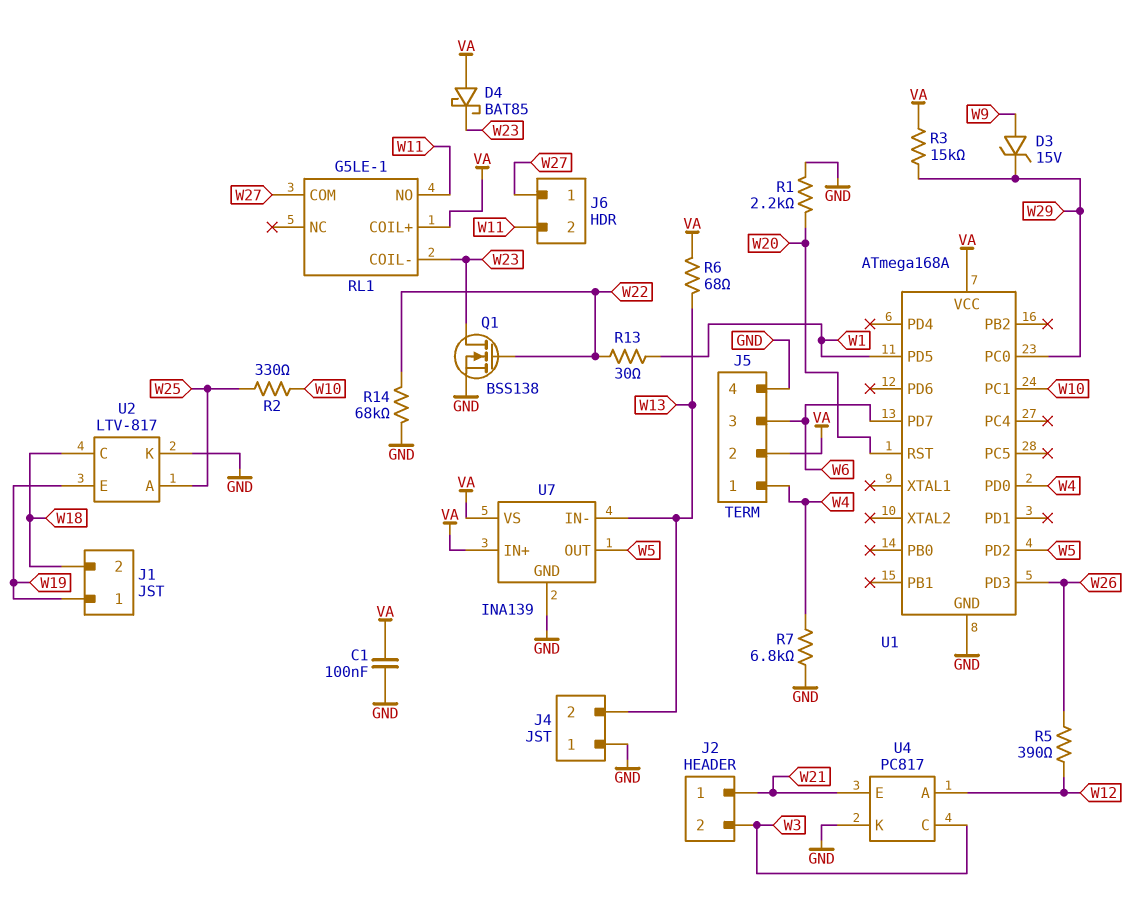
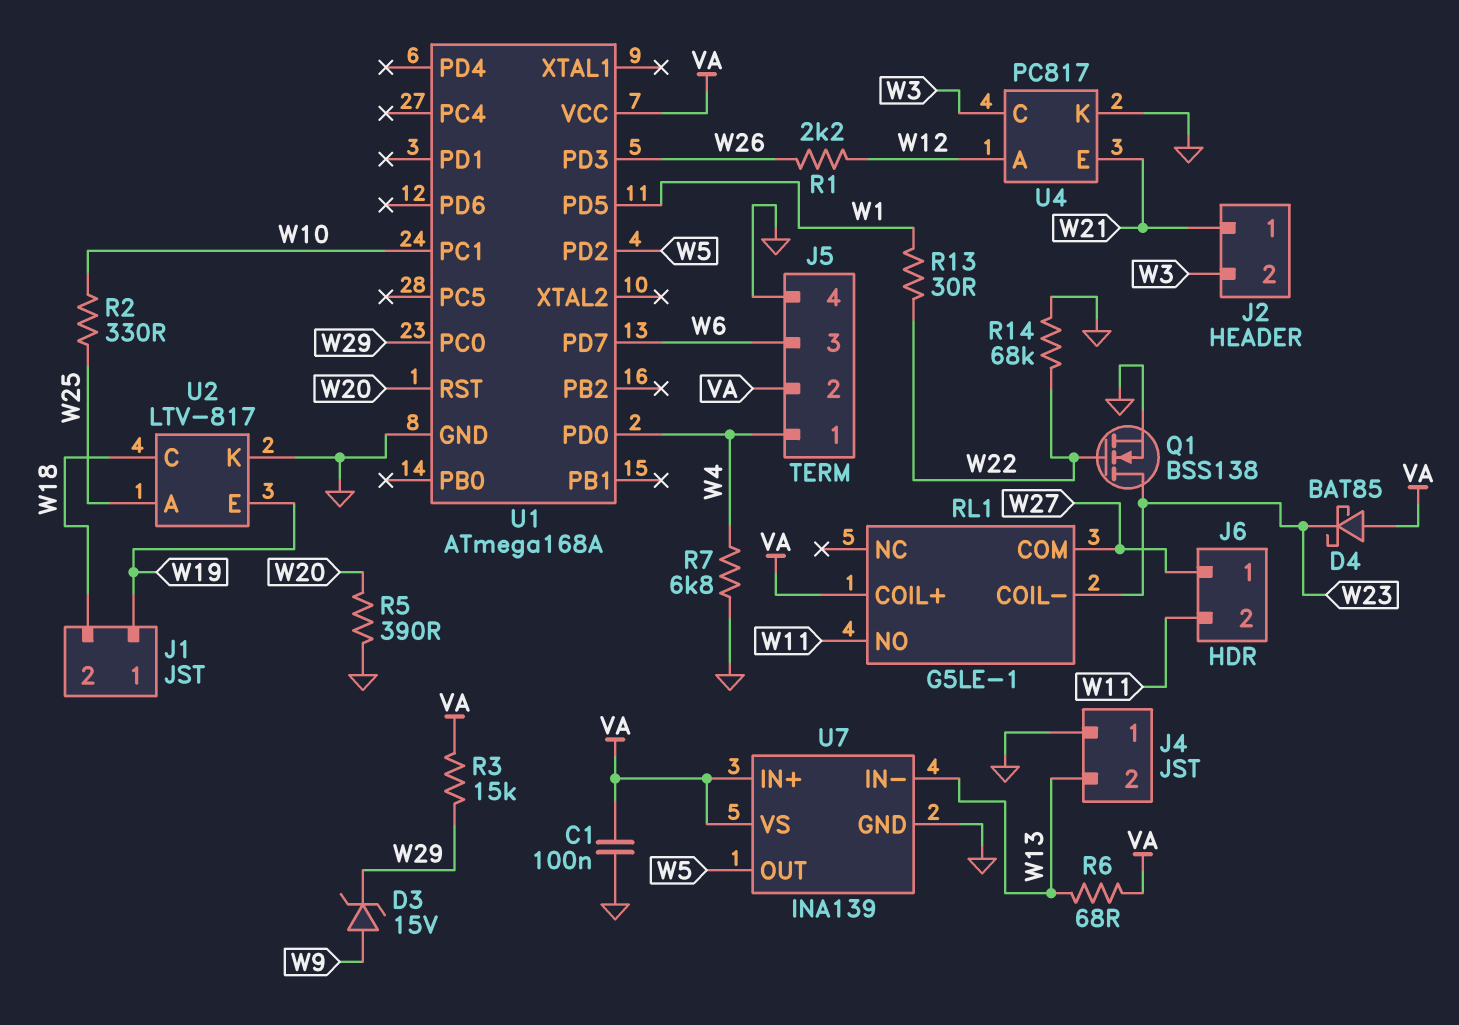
R1: 2.2k (GND, W20) -> 2.2k (W12, W26)
R5: 390 (W12, W26) -> 390 (GND, W20)

